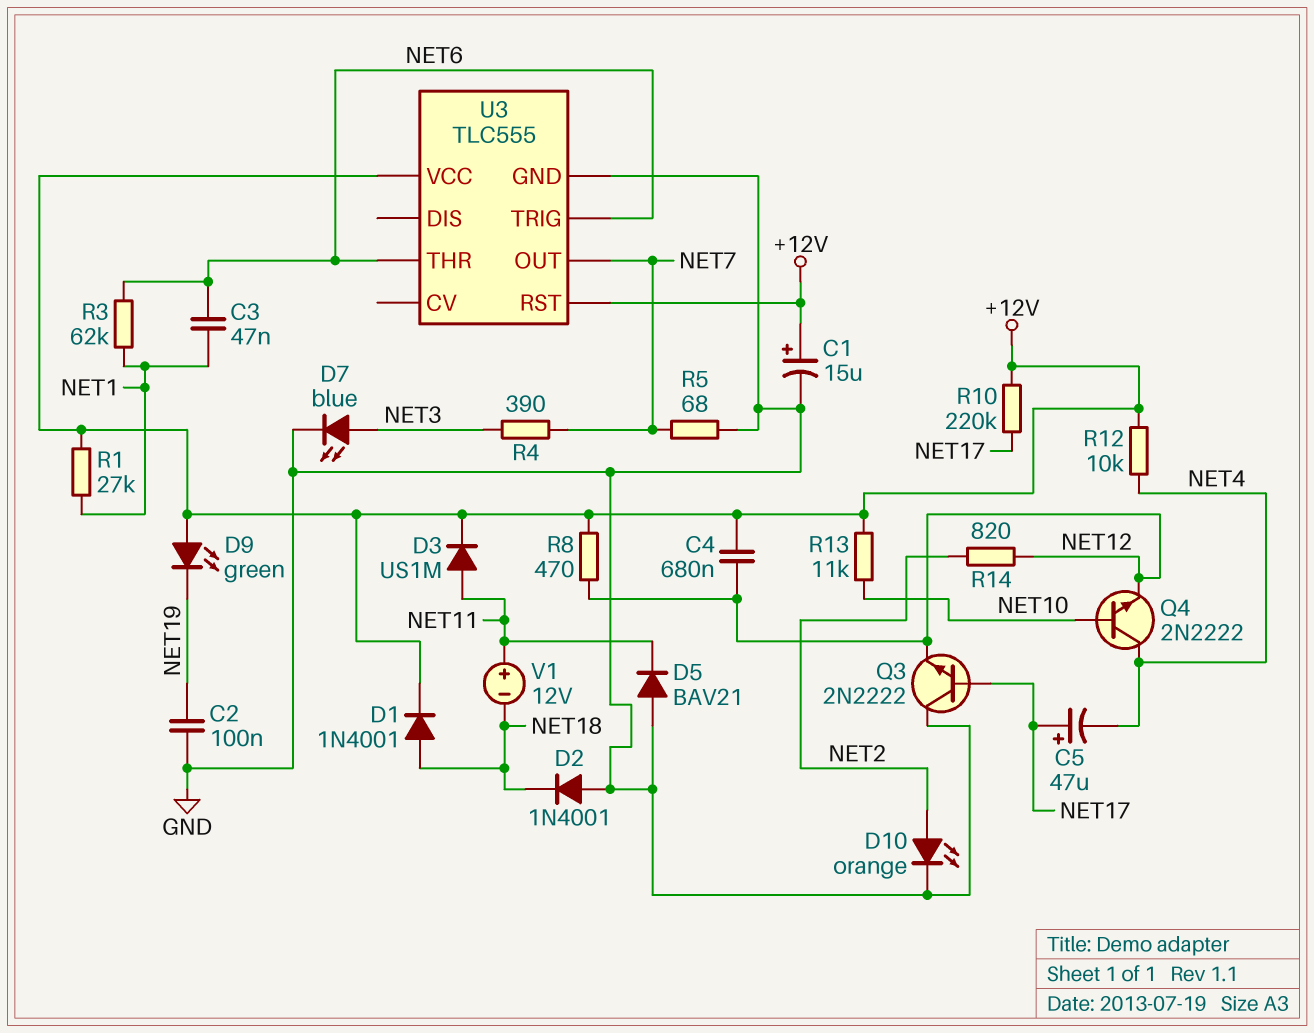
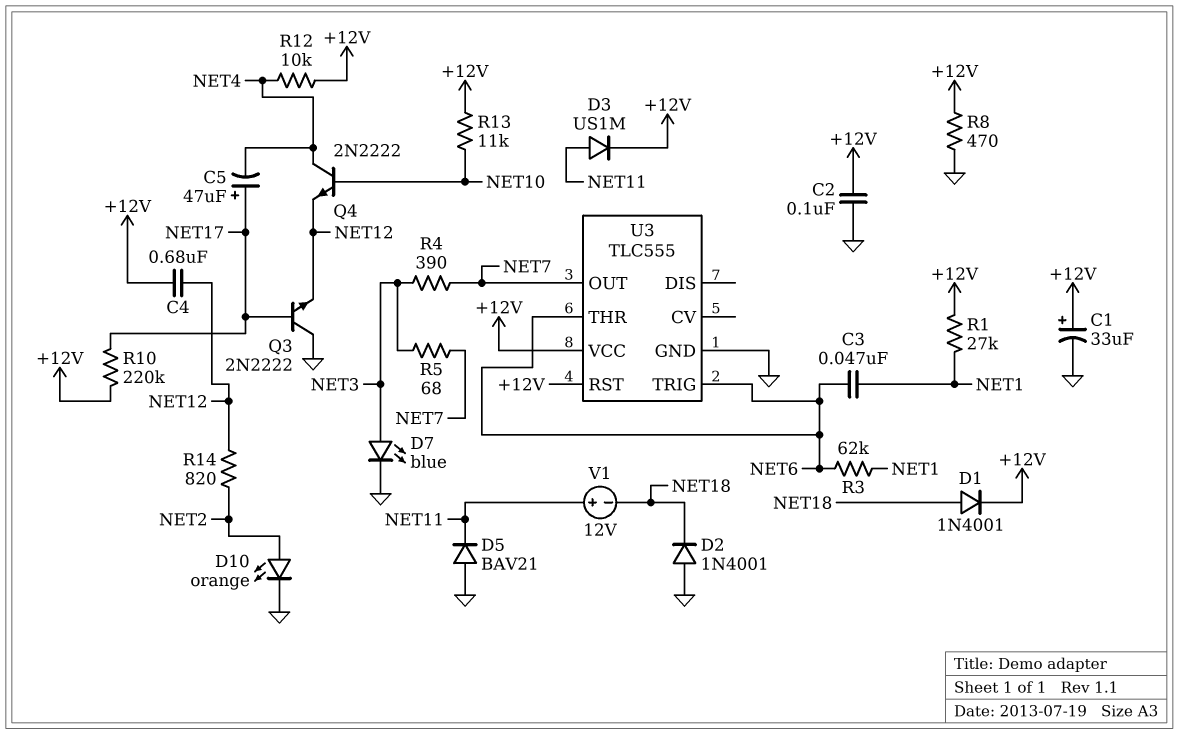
C1: 15uF (plus +12V, minus GND) -> 33uF (plus +12V, minus GND)
C2: 100nF (GND, NET19) -> 100nF (+12V, GND)
D9: LED green (A +12V, K NET19) -> none
R5: 68 (GND, NET7) -> 68 (NET3, NET7)
R8: 470 (+12V, NET12) -> 470 (+12V, GND)

